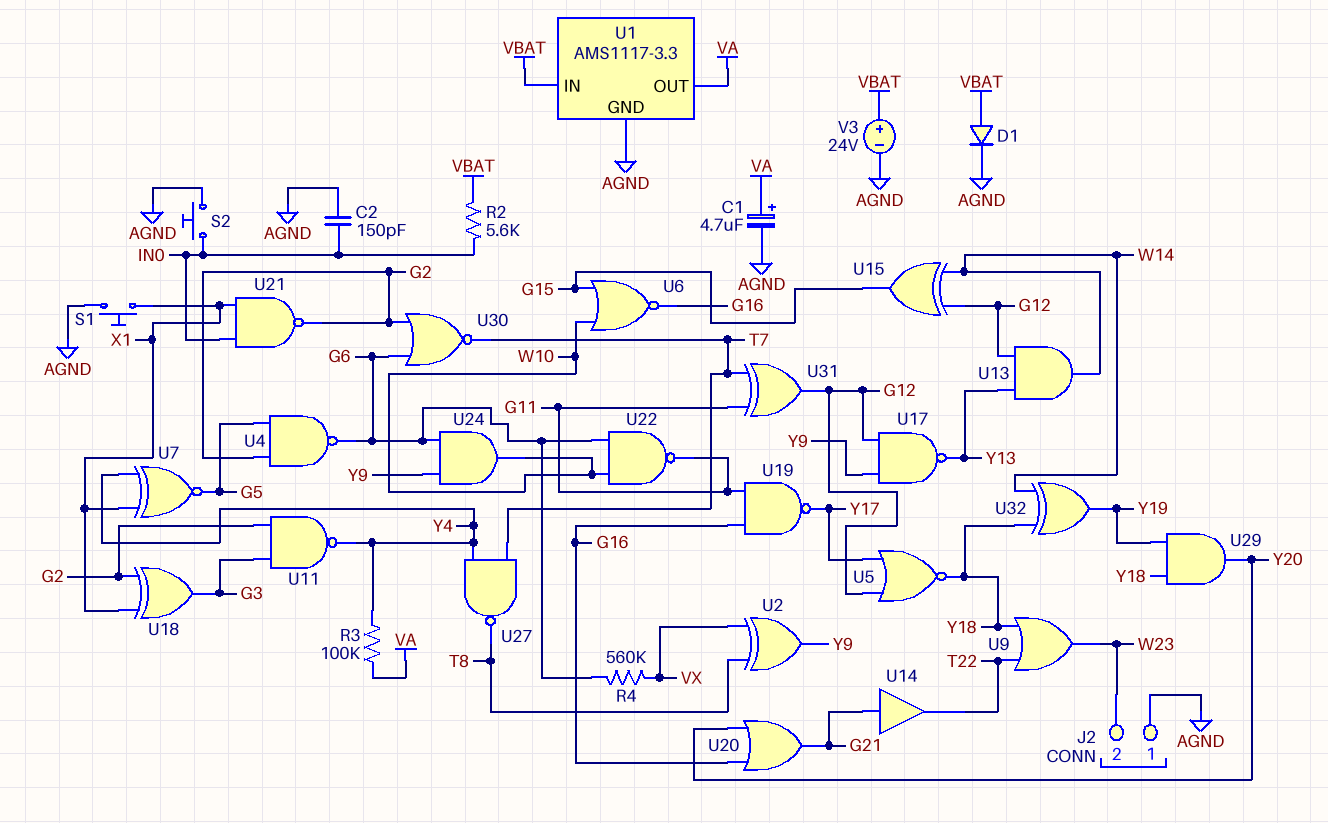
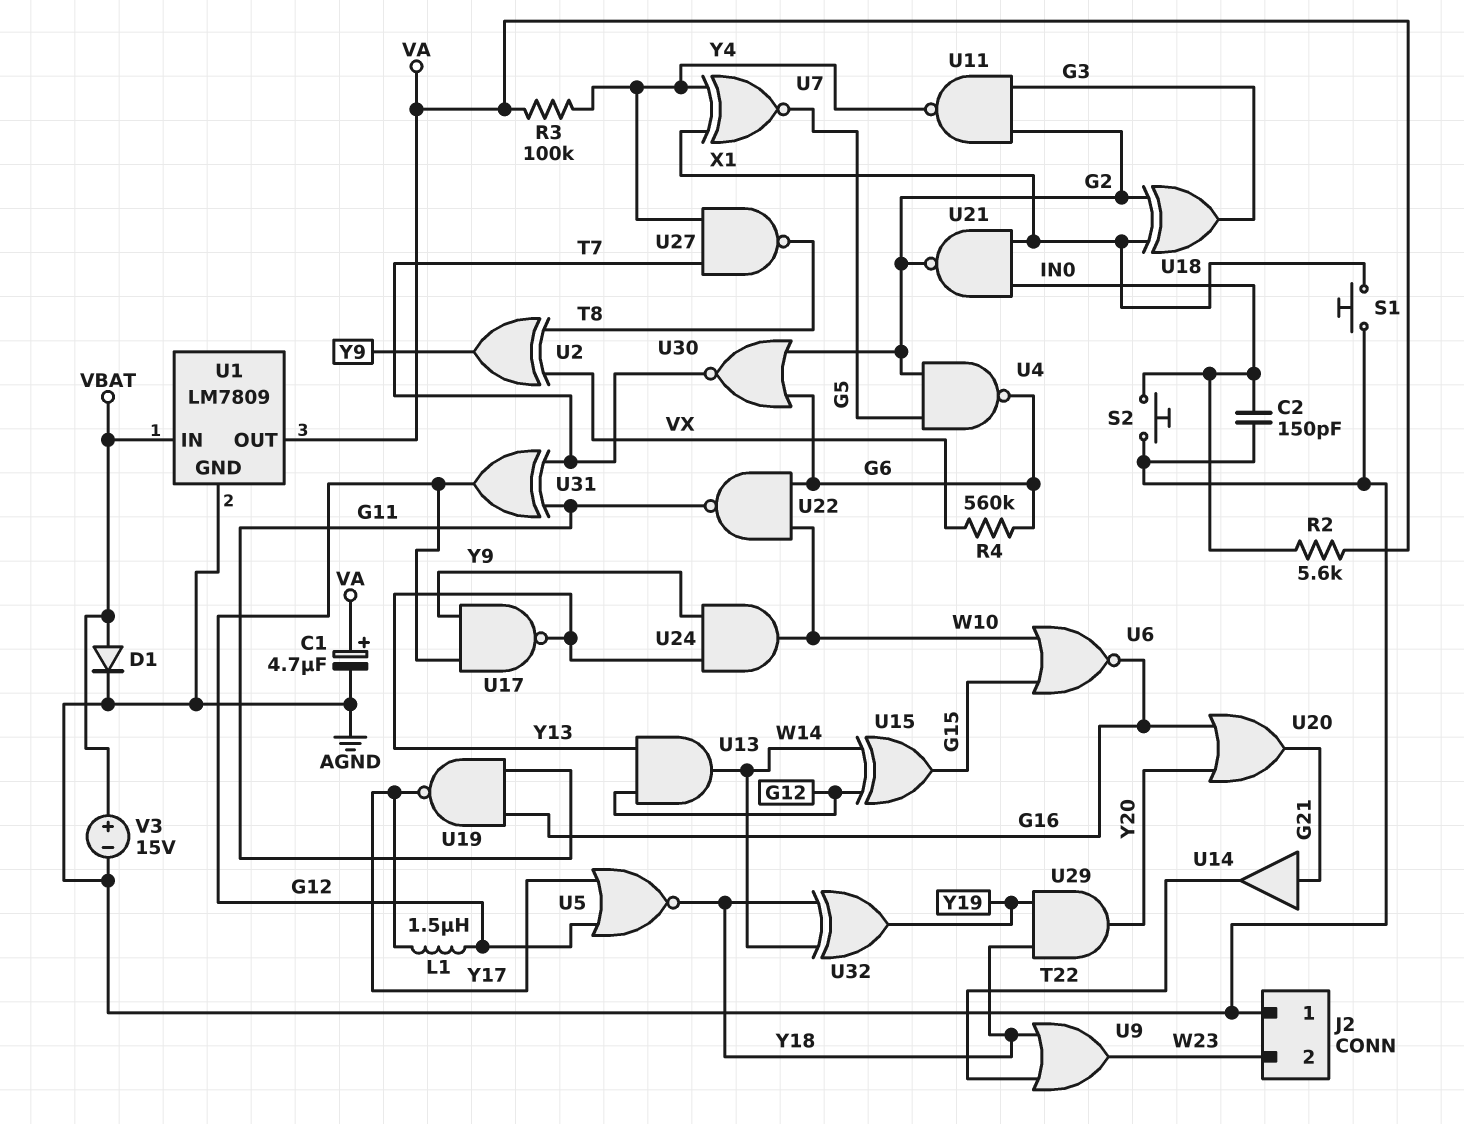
L1: none -> 1.5uH (G12, Y17)
R2: 5.6k (IN0, VBAT) -> 5.6k (IN0, VA)
U1: AMS1117-3.3 -> LM7809
U24: AND (in G6, in Y9, out W10) -> AND (in Y9, in Y13, out W10)
V3: 24V (plus VBAT, minus AGND) -> 15V (plus VBAT, minus AGND)

